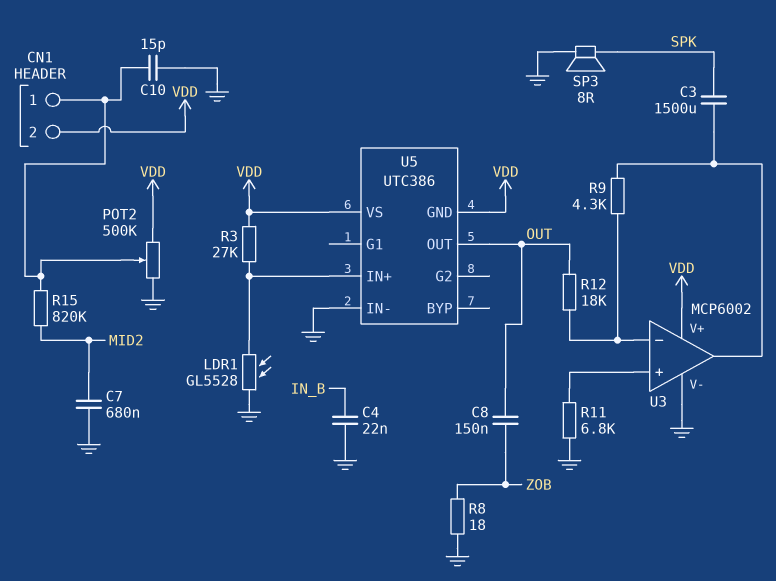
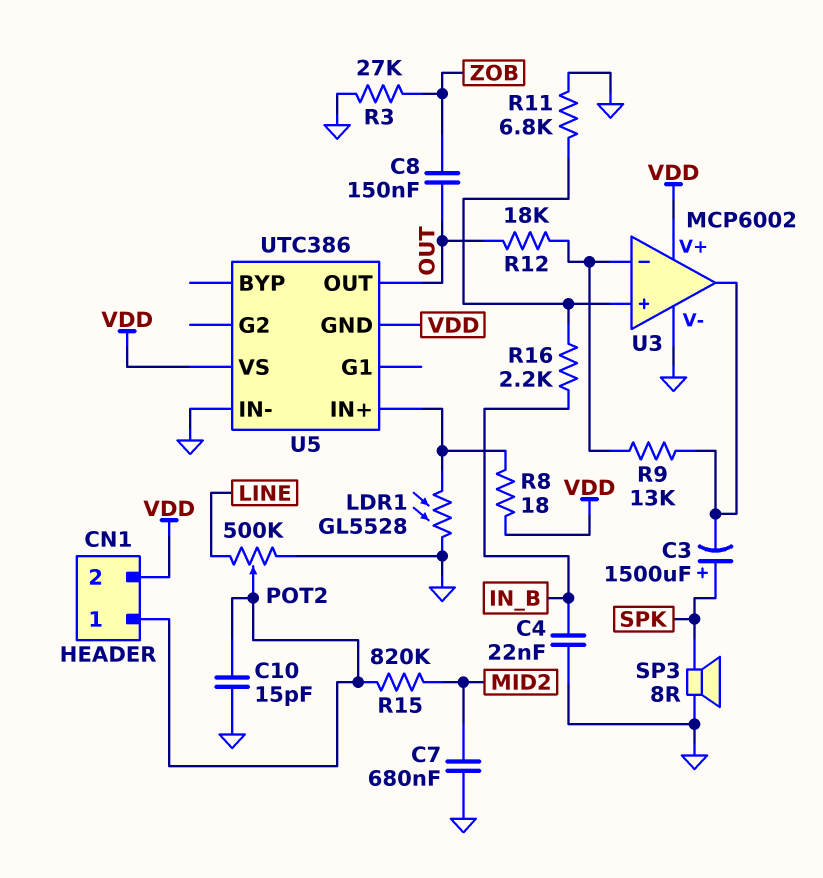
C3: 1500uF (SPK, U3/out) -> 1500uF (plus SPK, minus U3/out)
POT2: 500k (GND, VDD, wiper CN1/1) -> 500k (GND, LINE, wiper CN1/1)
R3: 27k (U5/IN+, VDD) -> 27k (GND, ZOB)
R8: 18 (GND, ZOB) -> 18 (U5/IN+, VDD)
R9: 4.3k (U3/in-, U3/out) -> 13k (U3/in-, U3/out)
R16: none -> 2.2k (IN_B, U3/in+)

